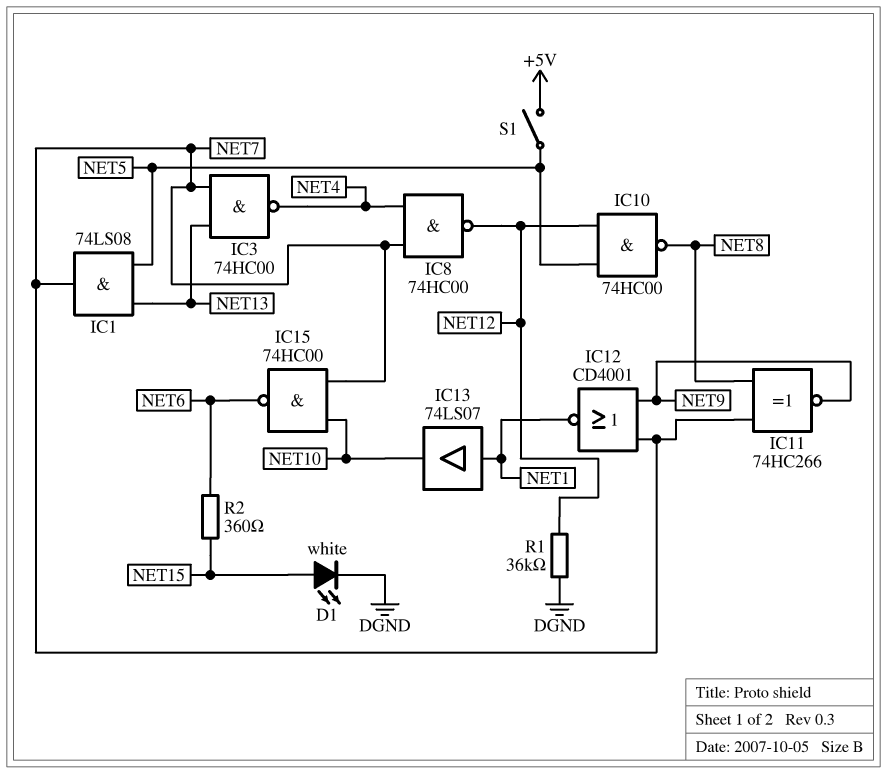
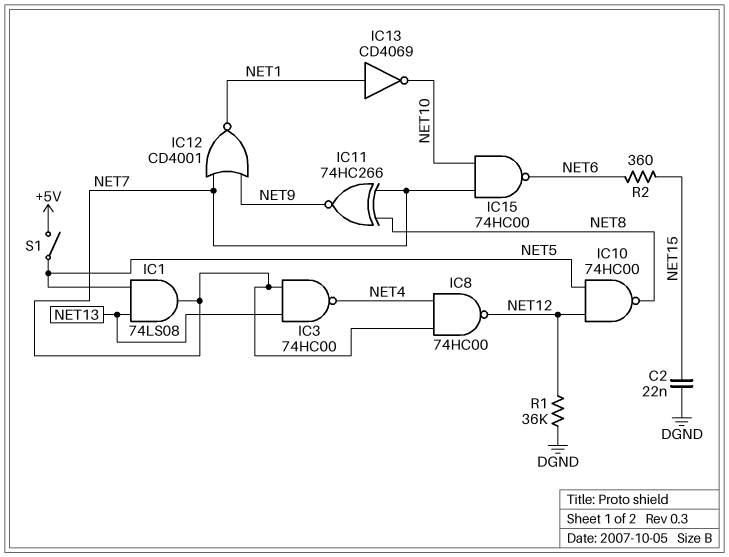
C2: none -> 22nF (DGND, NET15)
D1: LED white (A NET15, K DGND) -> none
IC13: buffer 74LS07 (in NET1, out NET10) -> NOT CD4069 (in NET1, out NET10)

